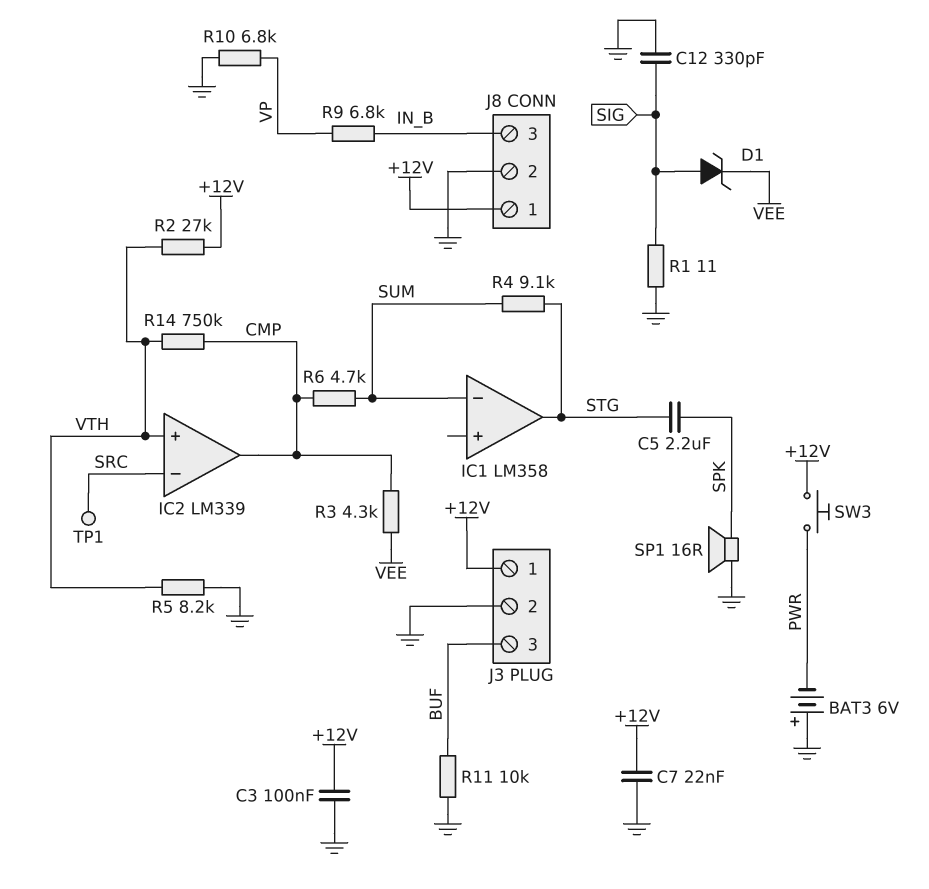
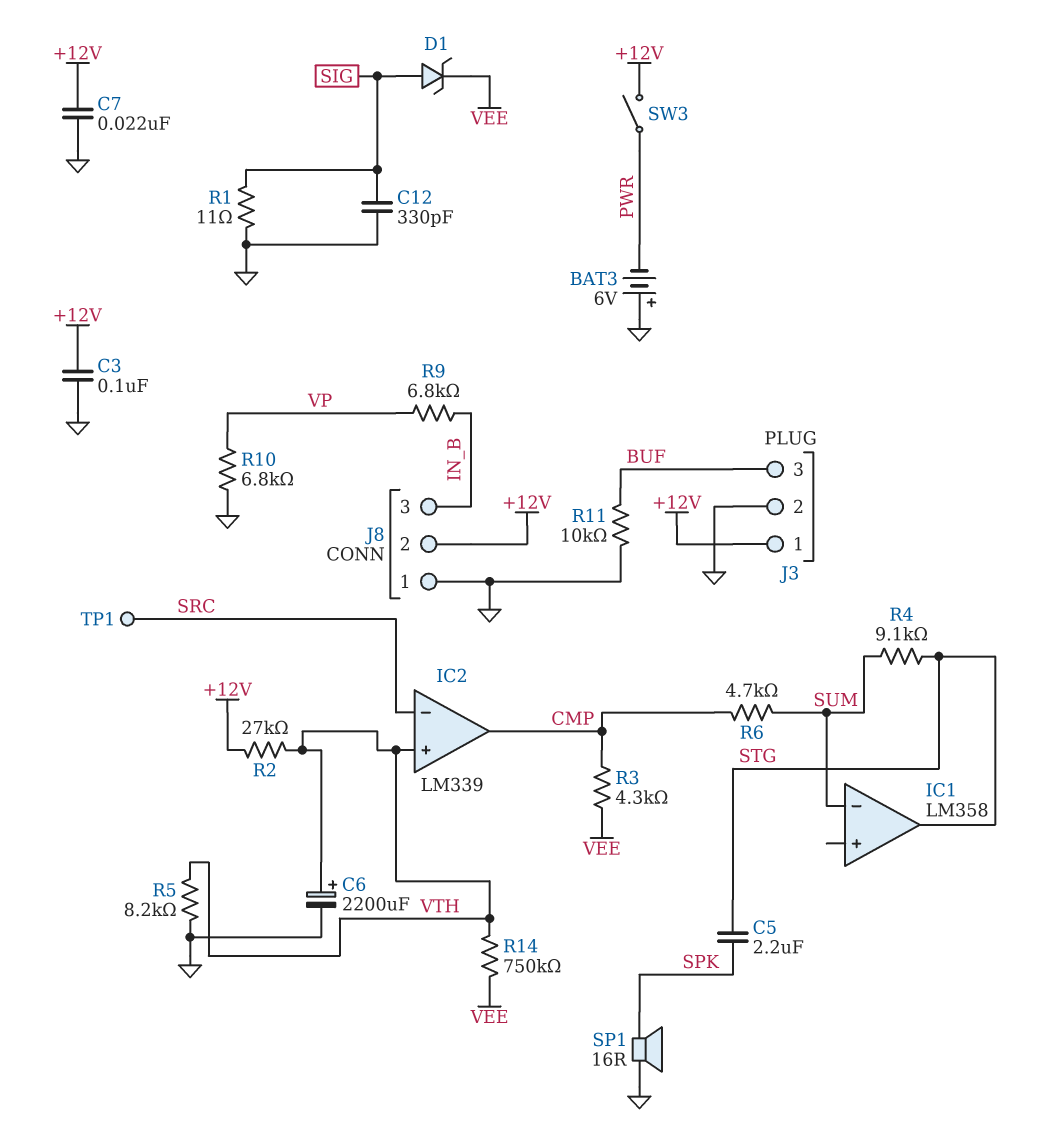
C6: none -> 2200uF (plus VTH, minus GND)
J8 pin 1: +12V -> GND
J8 pin 2: GND -> +12V
R14: 750k (CMP, VTH) -> 750k (VEE, VTH)
SW3: button (+12V, PWR) -> switch (+12V, PWR)

